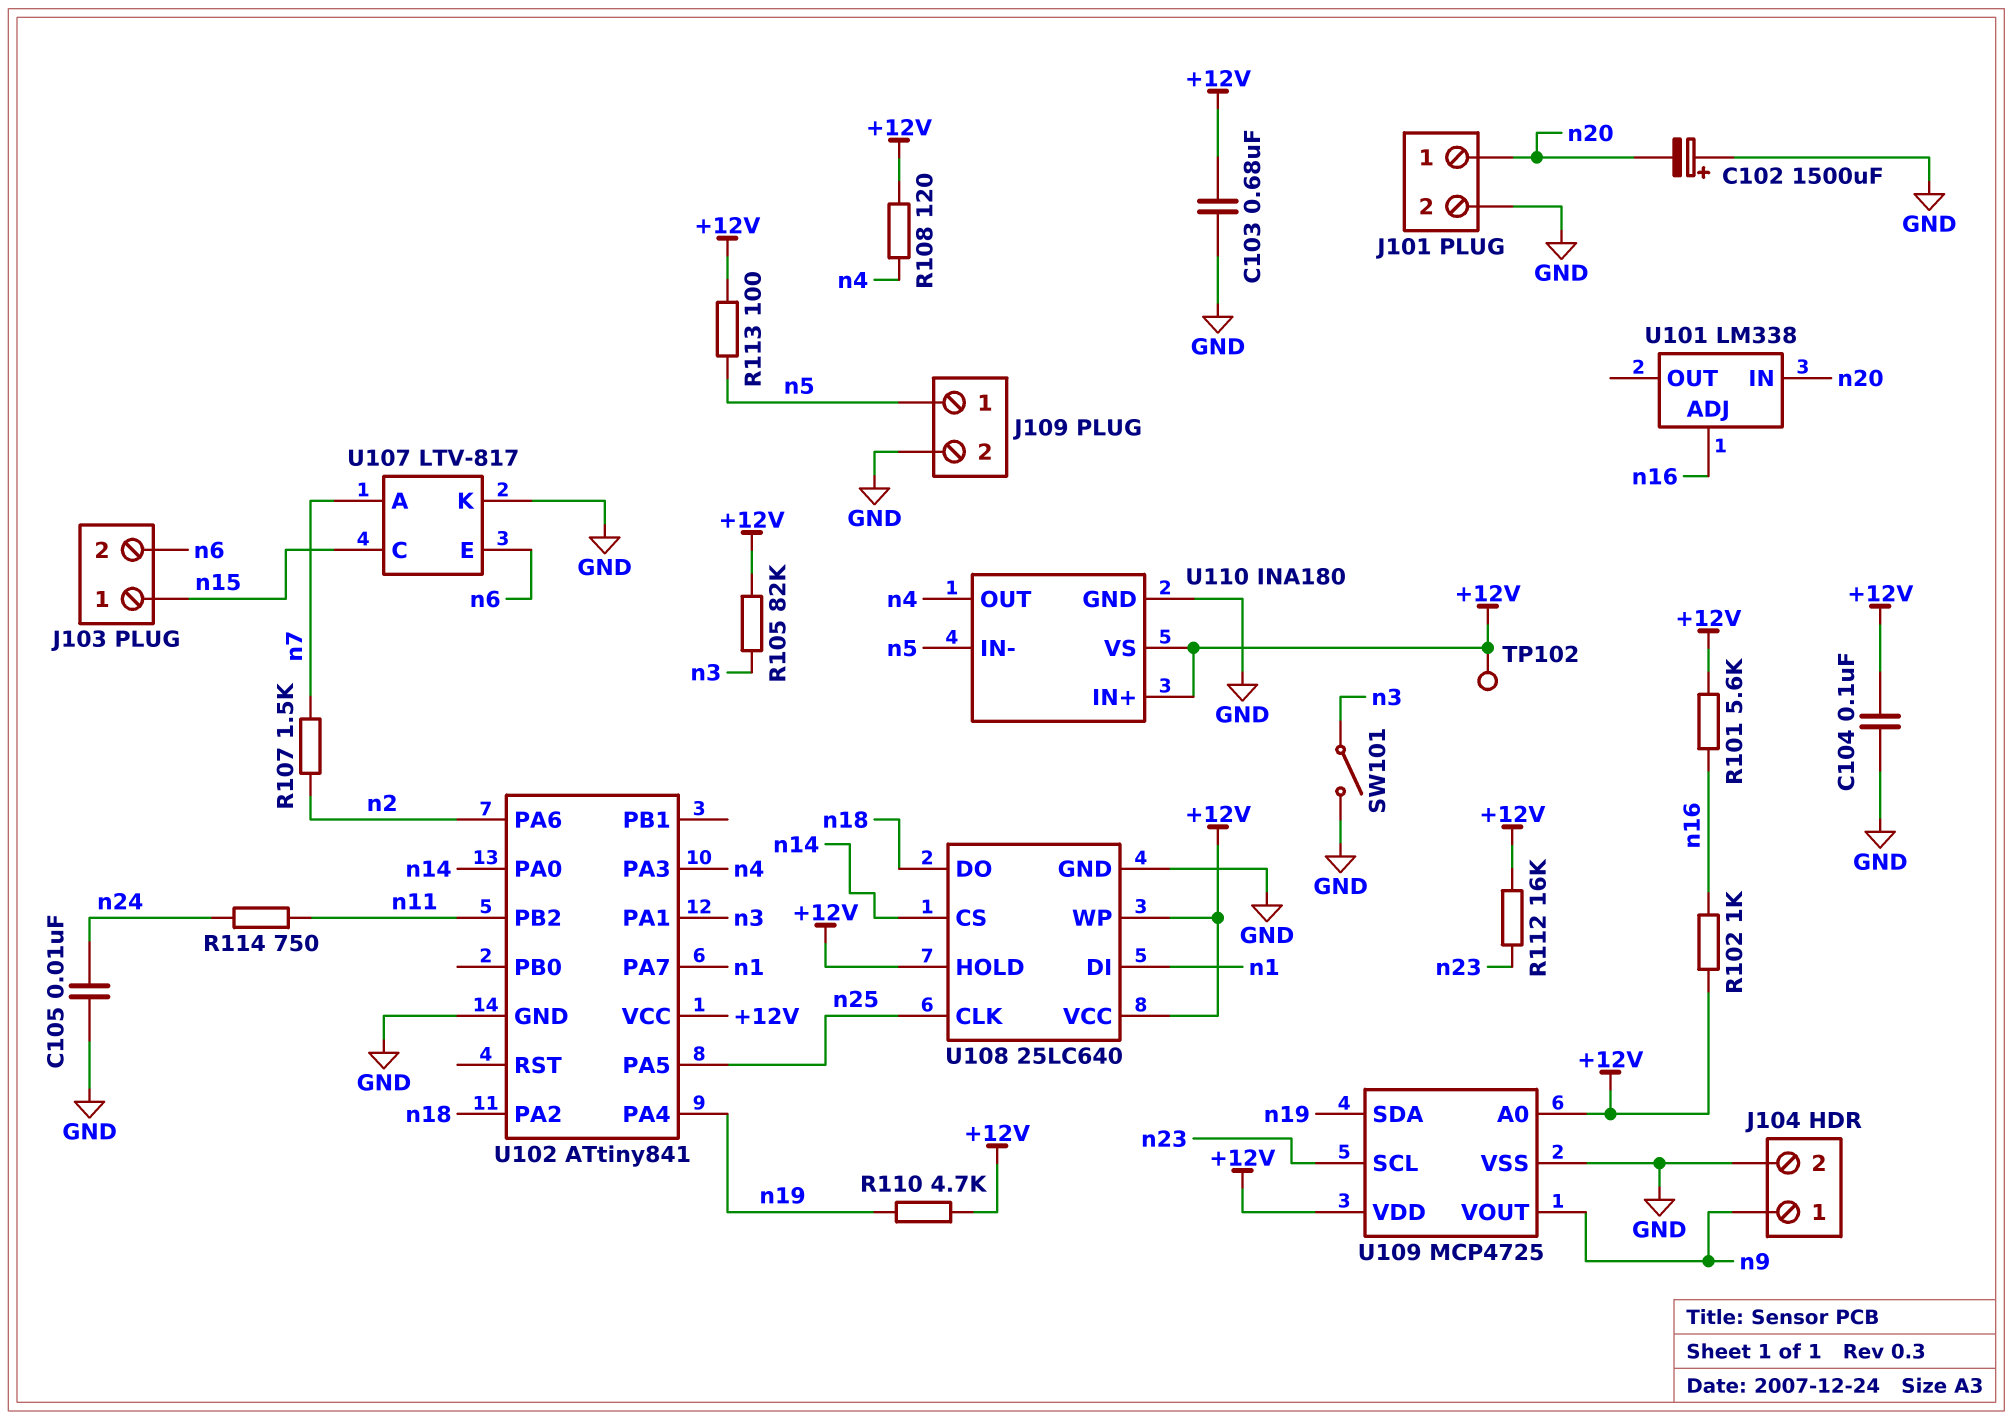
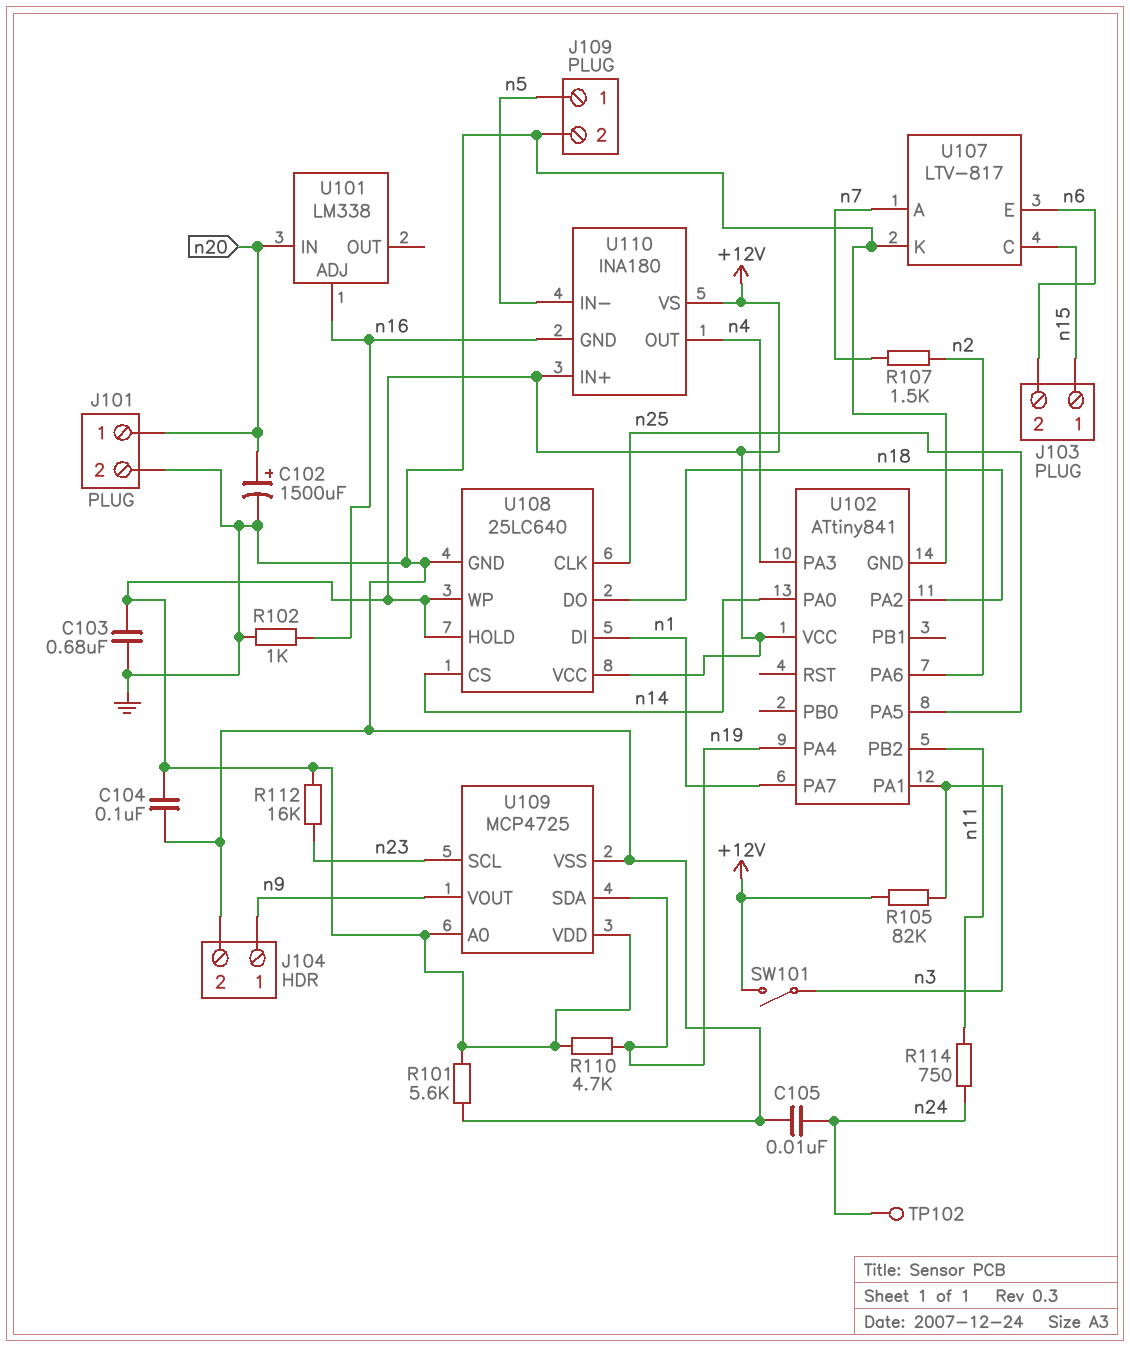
C102: 1500uF (plus GND, minus n20) -> 1500uF (plus n20, minus GND)
R101: 5.6k (+12V, n16) -> 5.6k (+12V, GND)
R102: 1k (+12V, n16) -> 1k (GND, n16)
R108: 120 (+12V, n4) -> none
R113: 100 (+12V, n5) -> none
SW101: switch (GND, n3) -> switch (+12V, n3)
TP102: test point (+12V) -> test point (n24)
U110 pin GND: GND -> n16

